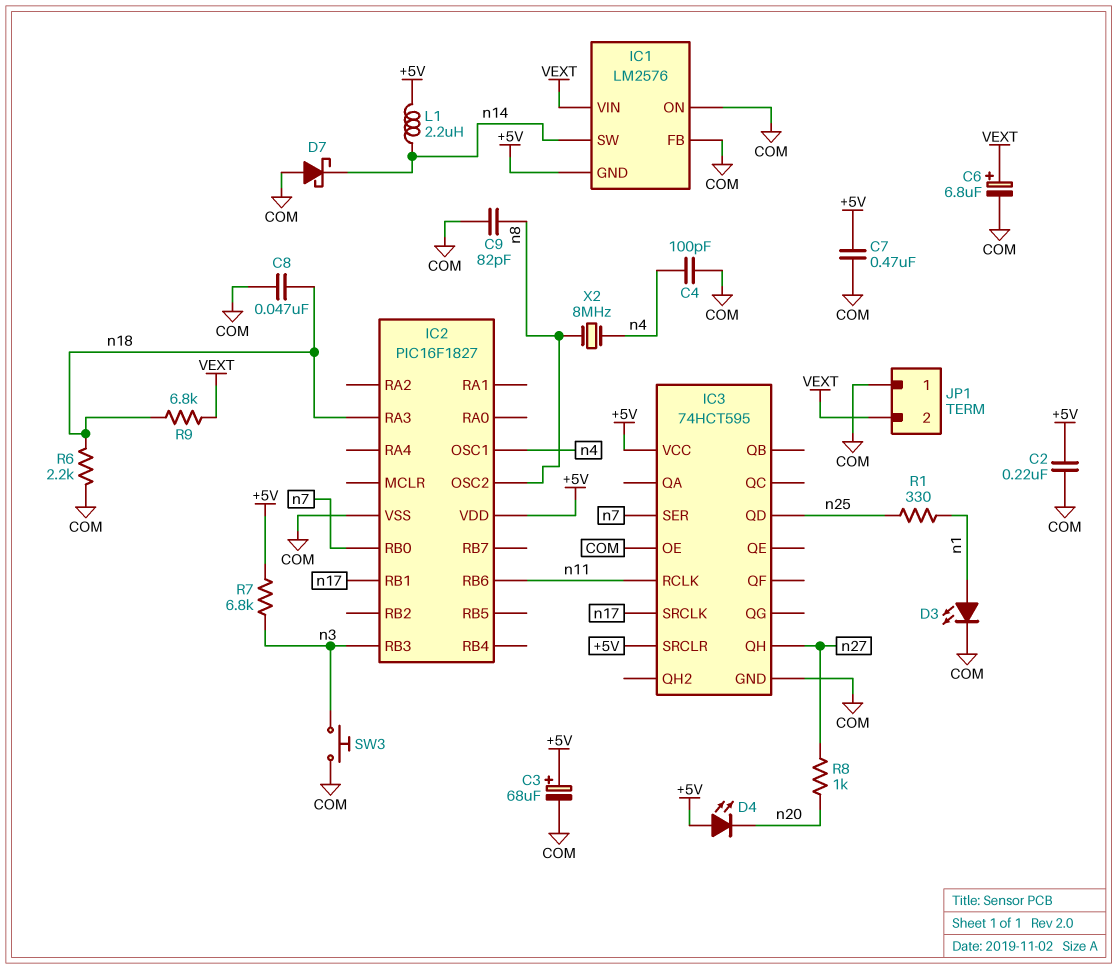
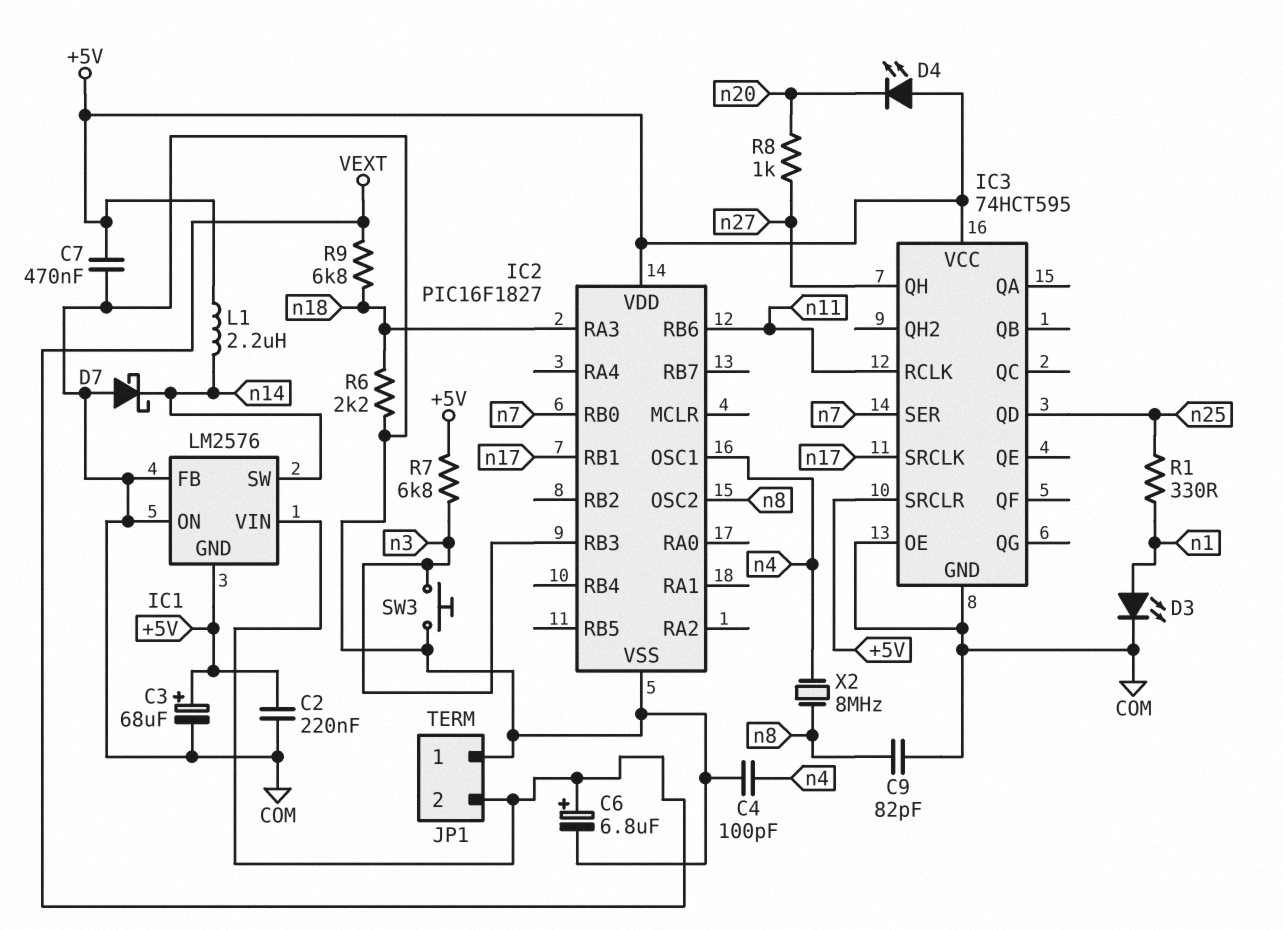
C8: 47nF (COM, n18) -> none

